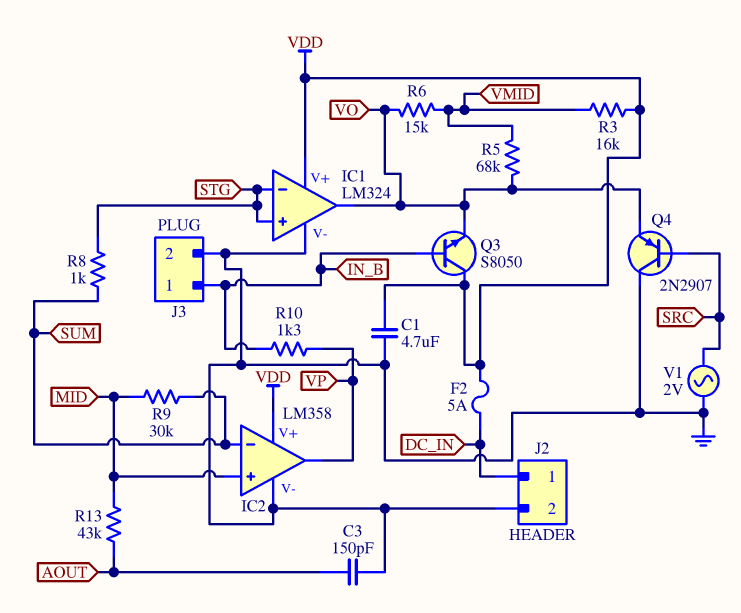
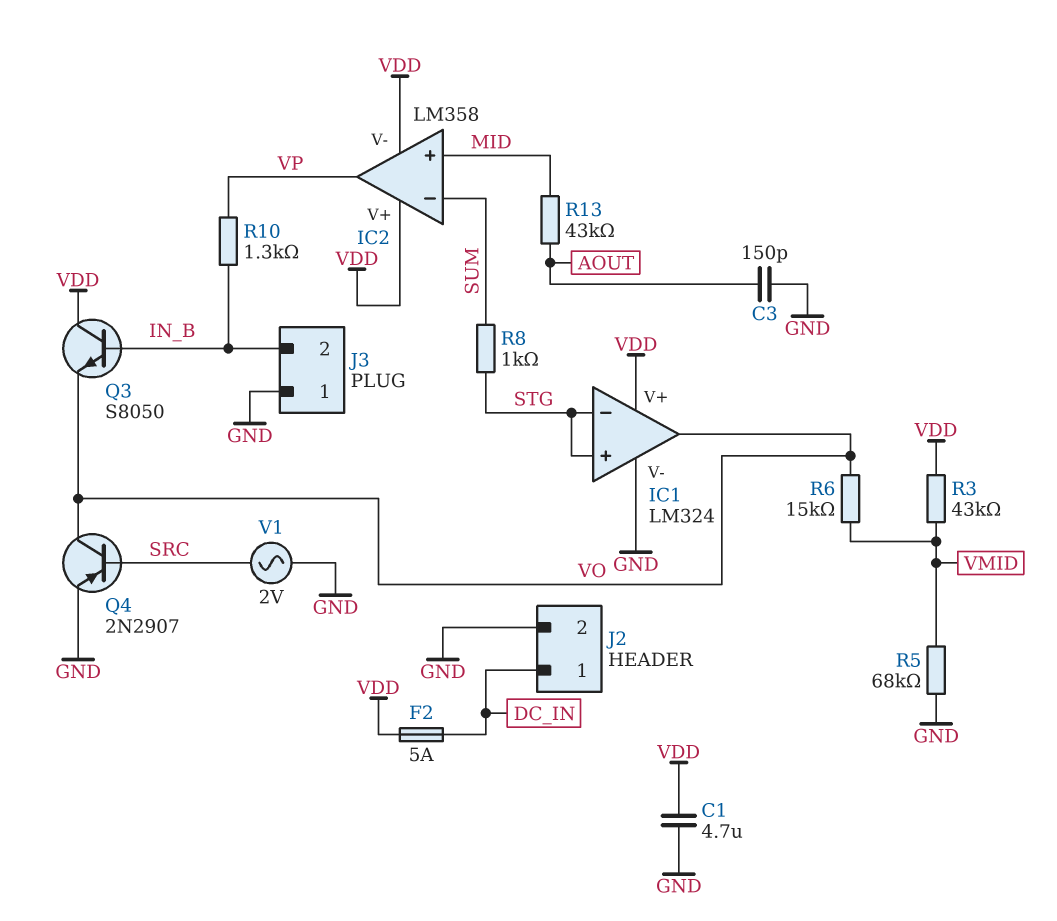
IC2 pin V-: GND -> VDD
J3 pin 1: IN_B -> GND
J3 pin 2: GND -> IN_B
Q4: PNP 2N2907 (B SRC, C GND, E VO) -> PNP 2N2907 (B SRC, C VO, E GND)
R3: 16k (VDD, VMID) -> 43k (VDD, VMID)
R5: 68k (VMID, VO) -> 68k (GND, VMID)
R9: 30k (MID, SUM) -> none

